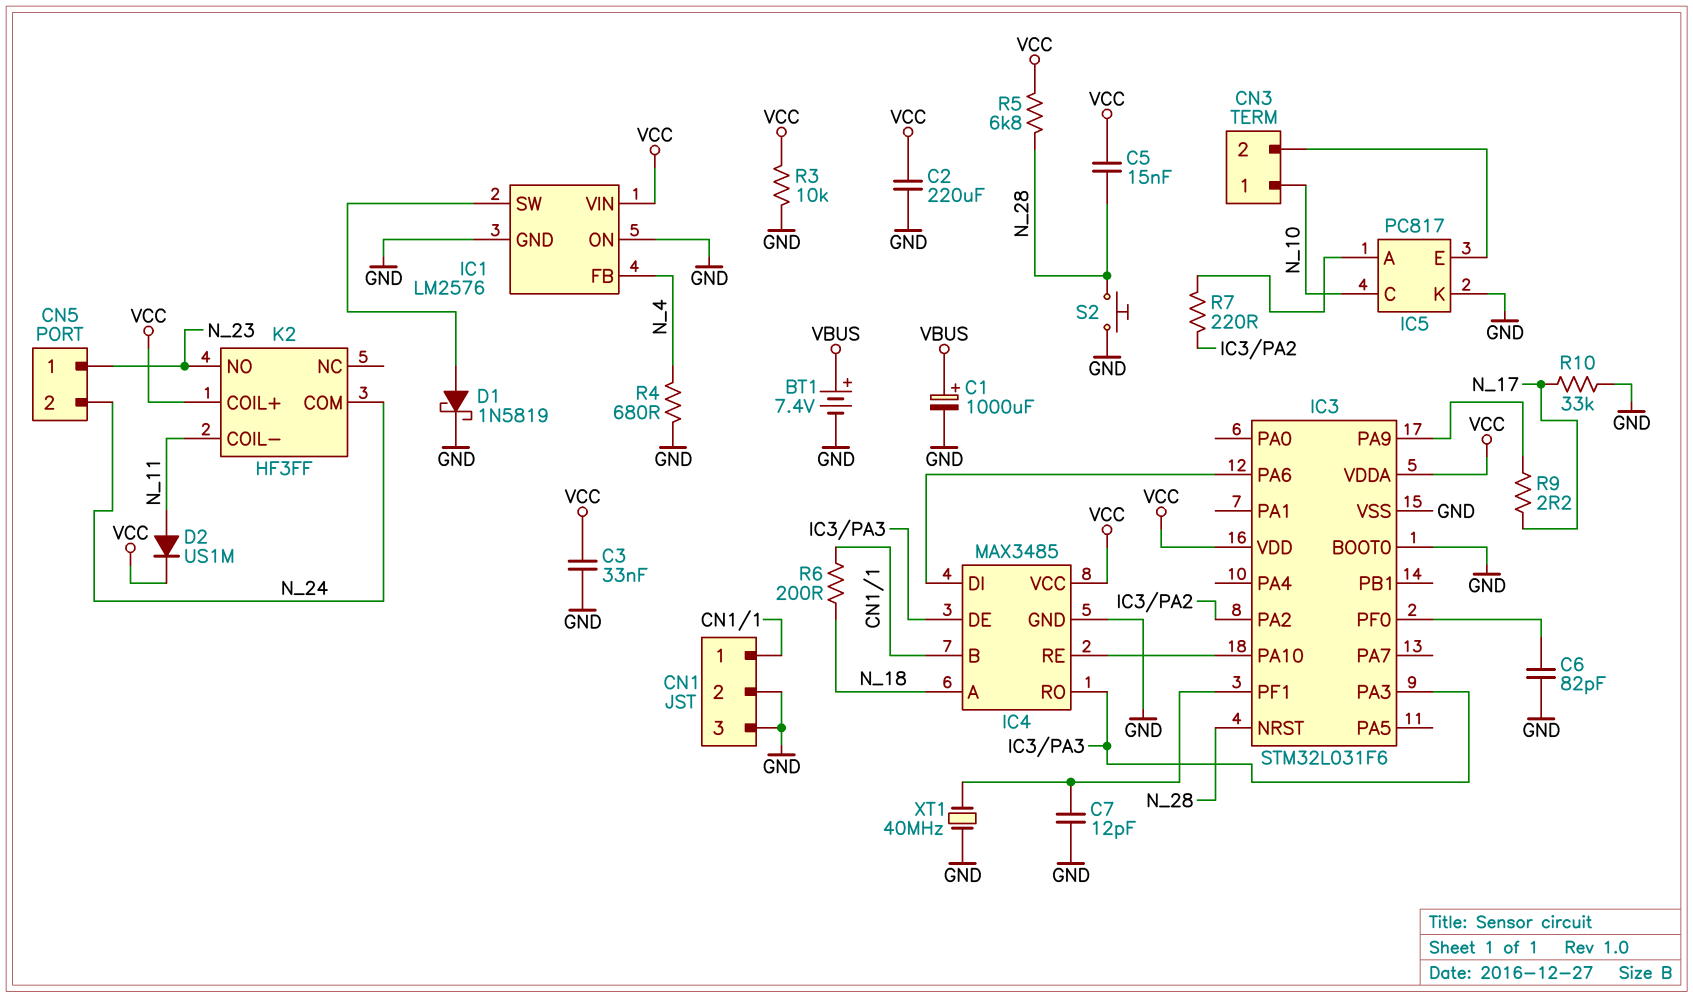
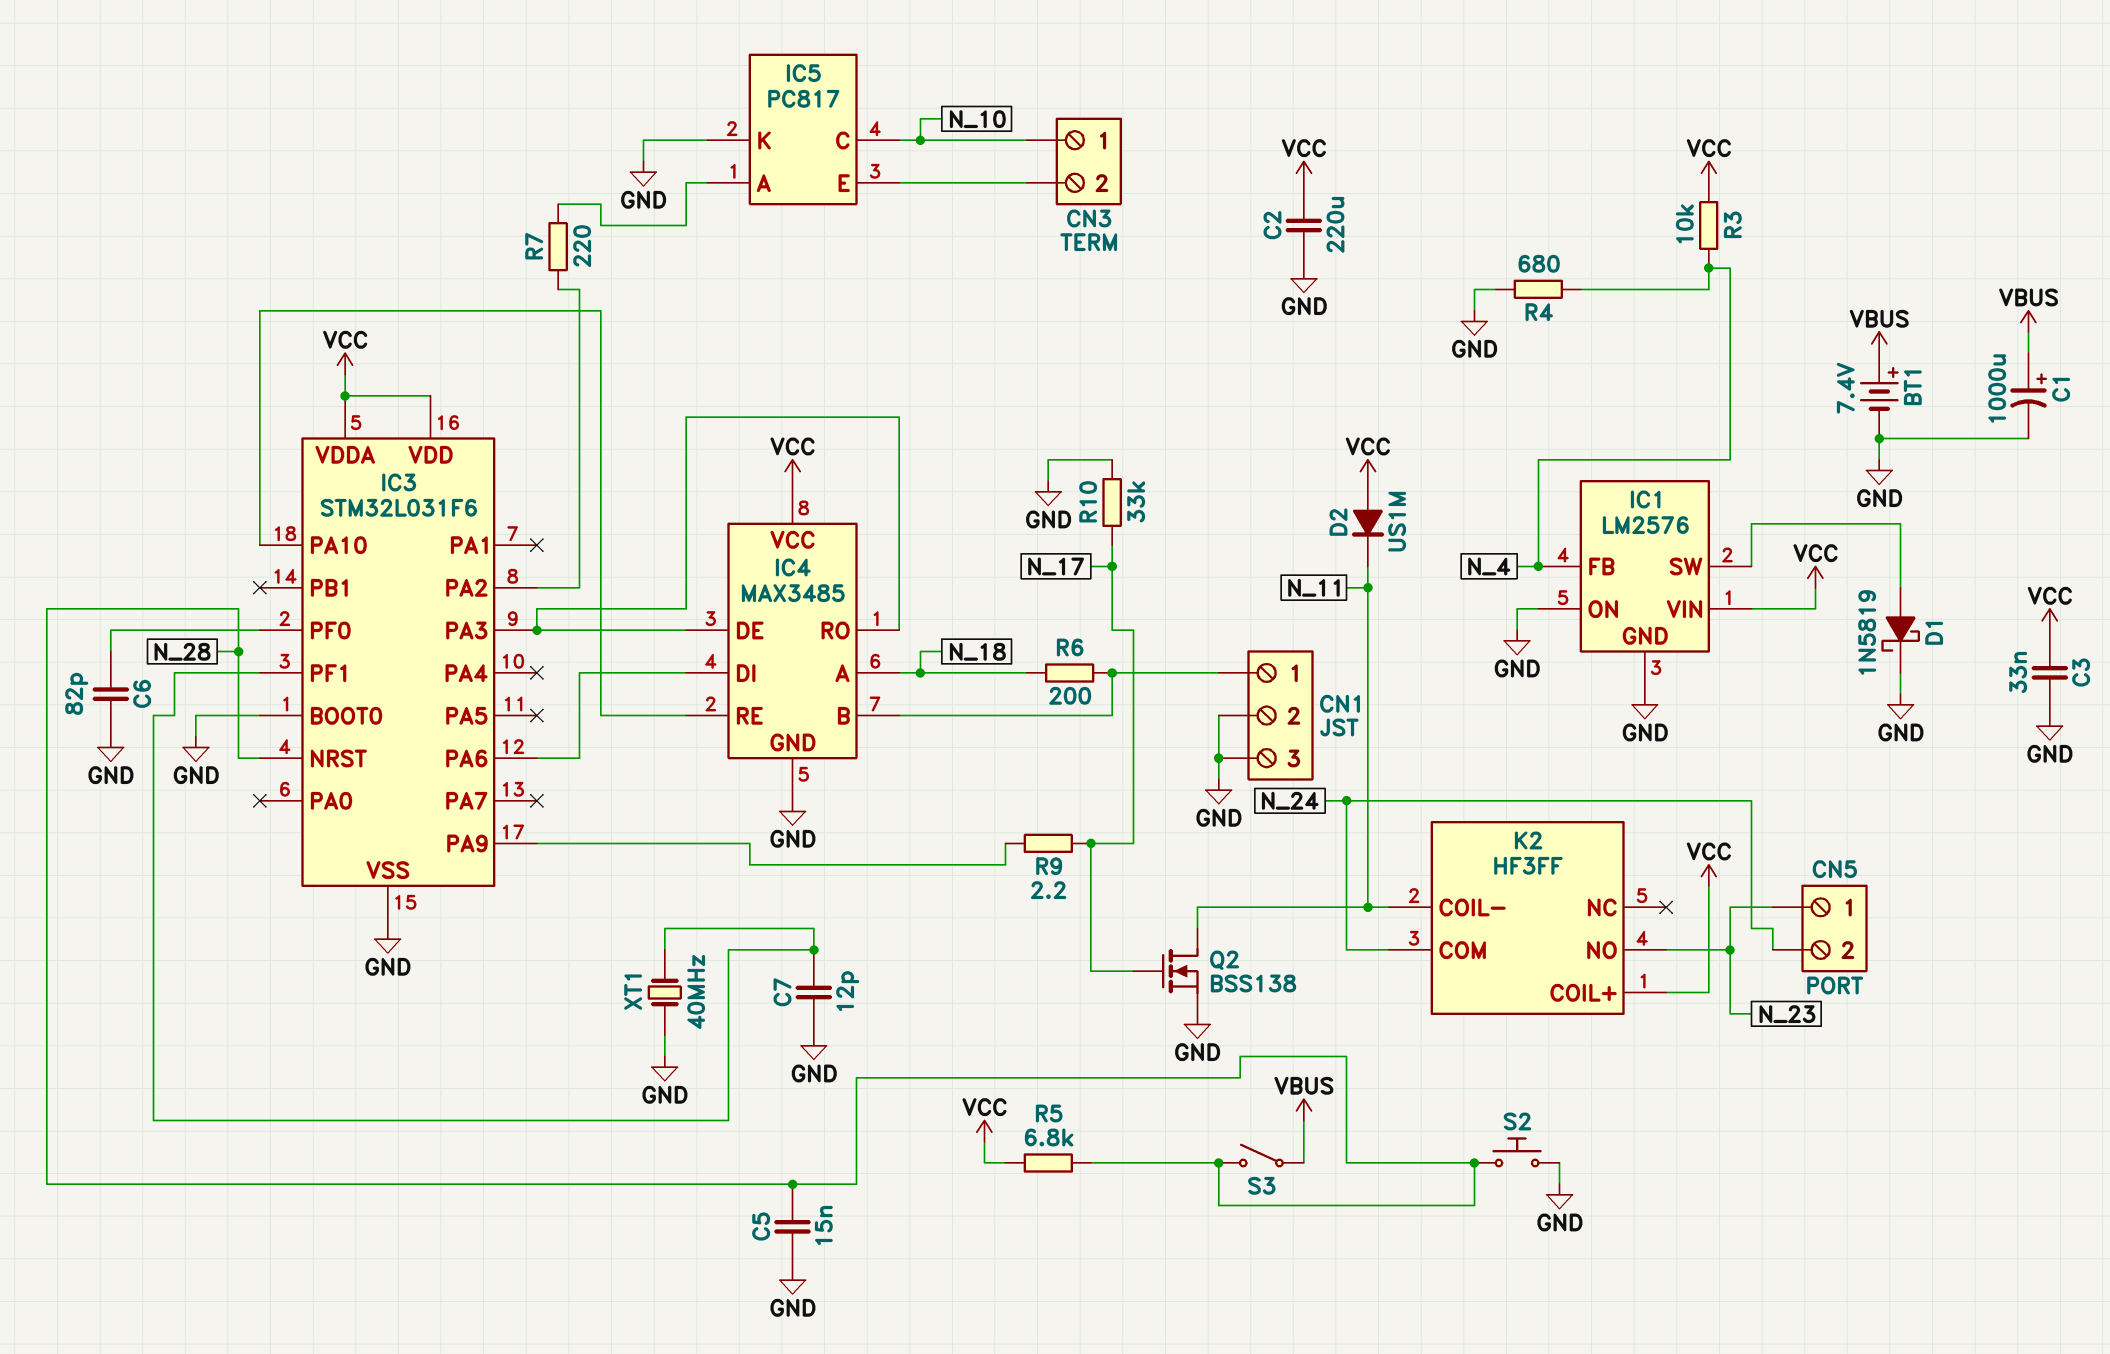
C5: 15nF (N_28, VCC) -> 15nF (GND, N_28)
D2: diode US1M (A N_11, K VCC) -> diode US1M (A VCC, K N_11)
Q2: none -> NMOS BSS138 (G N_17, D N_11, S GND)
R3: 10k (GND, VCC) -> 10k (N_4, VCC)
S3: none -> switch (N_28, VBUS)

